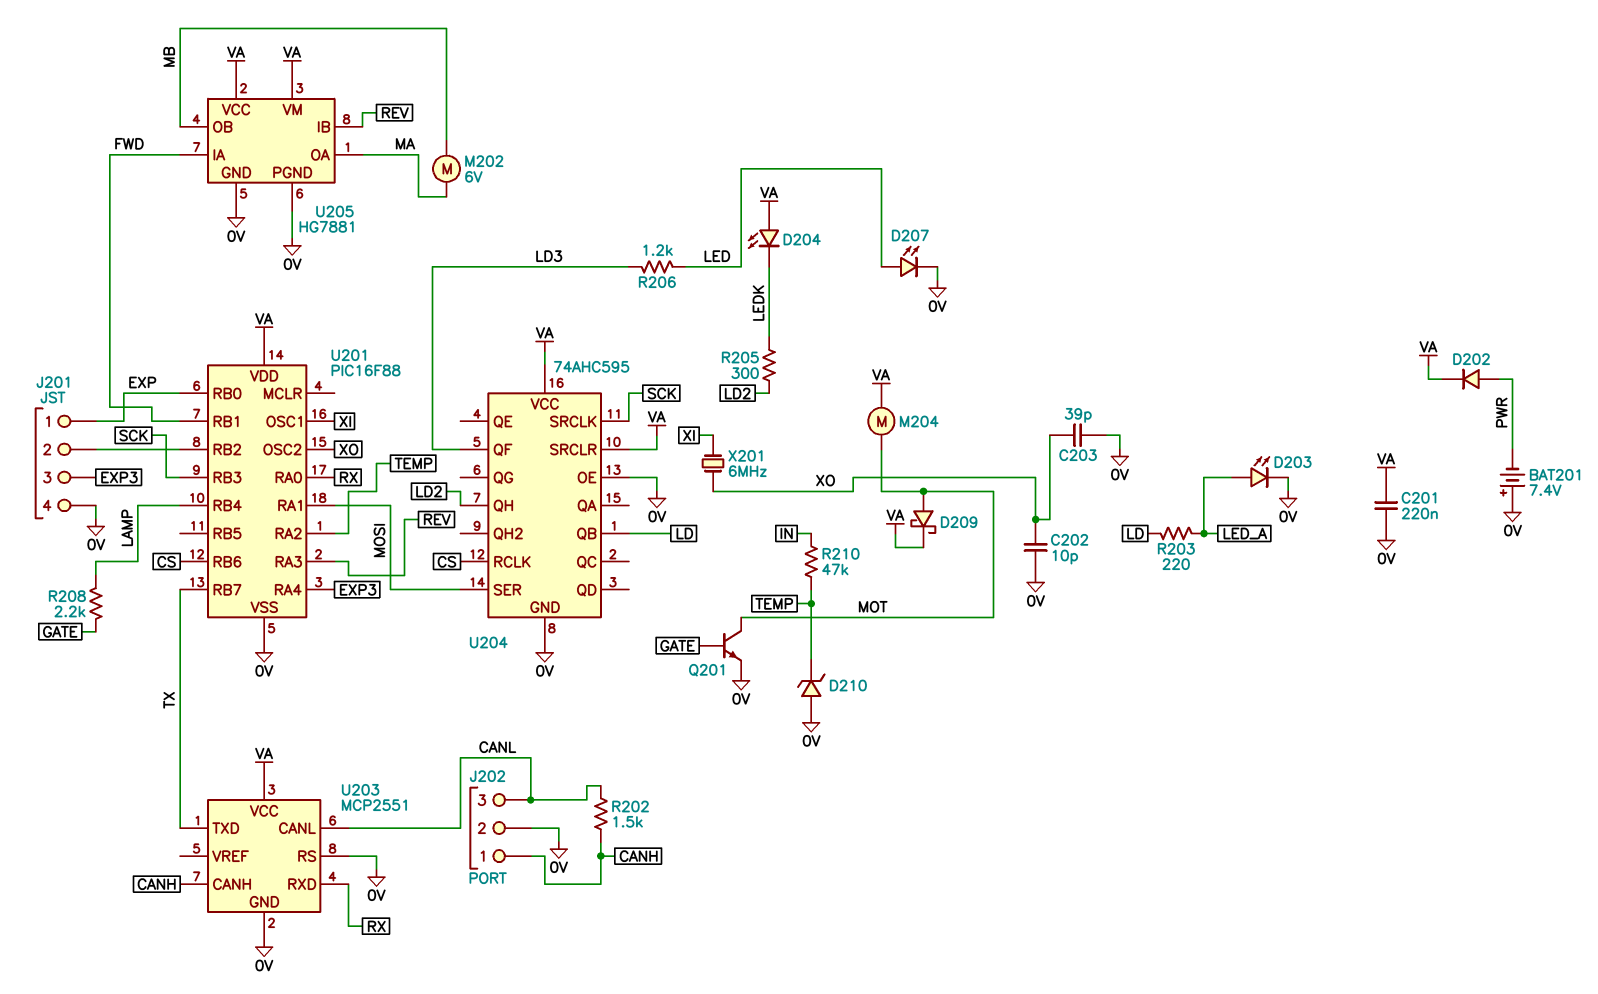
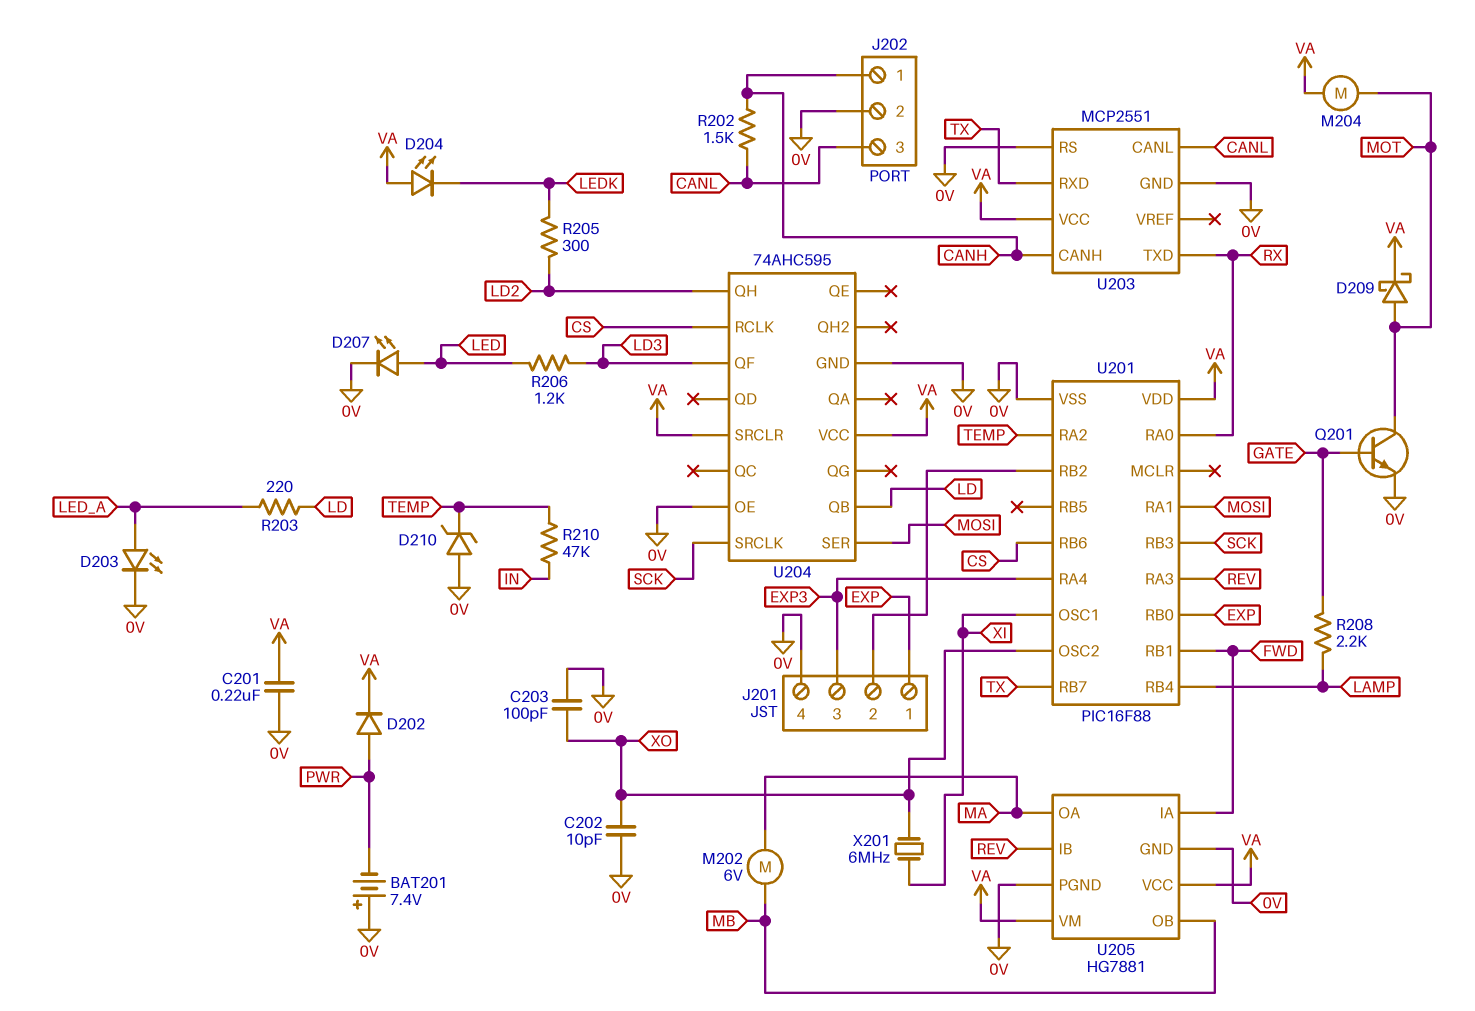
C203: 39pF (0V, XO) -> 100pF (0V, XO)
U203 pin RXD: RX -> TX
U203 pin TXD: TX -> RX

